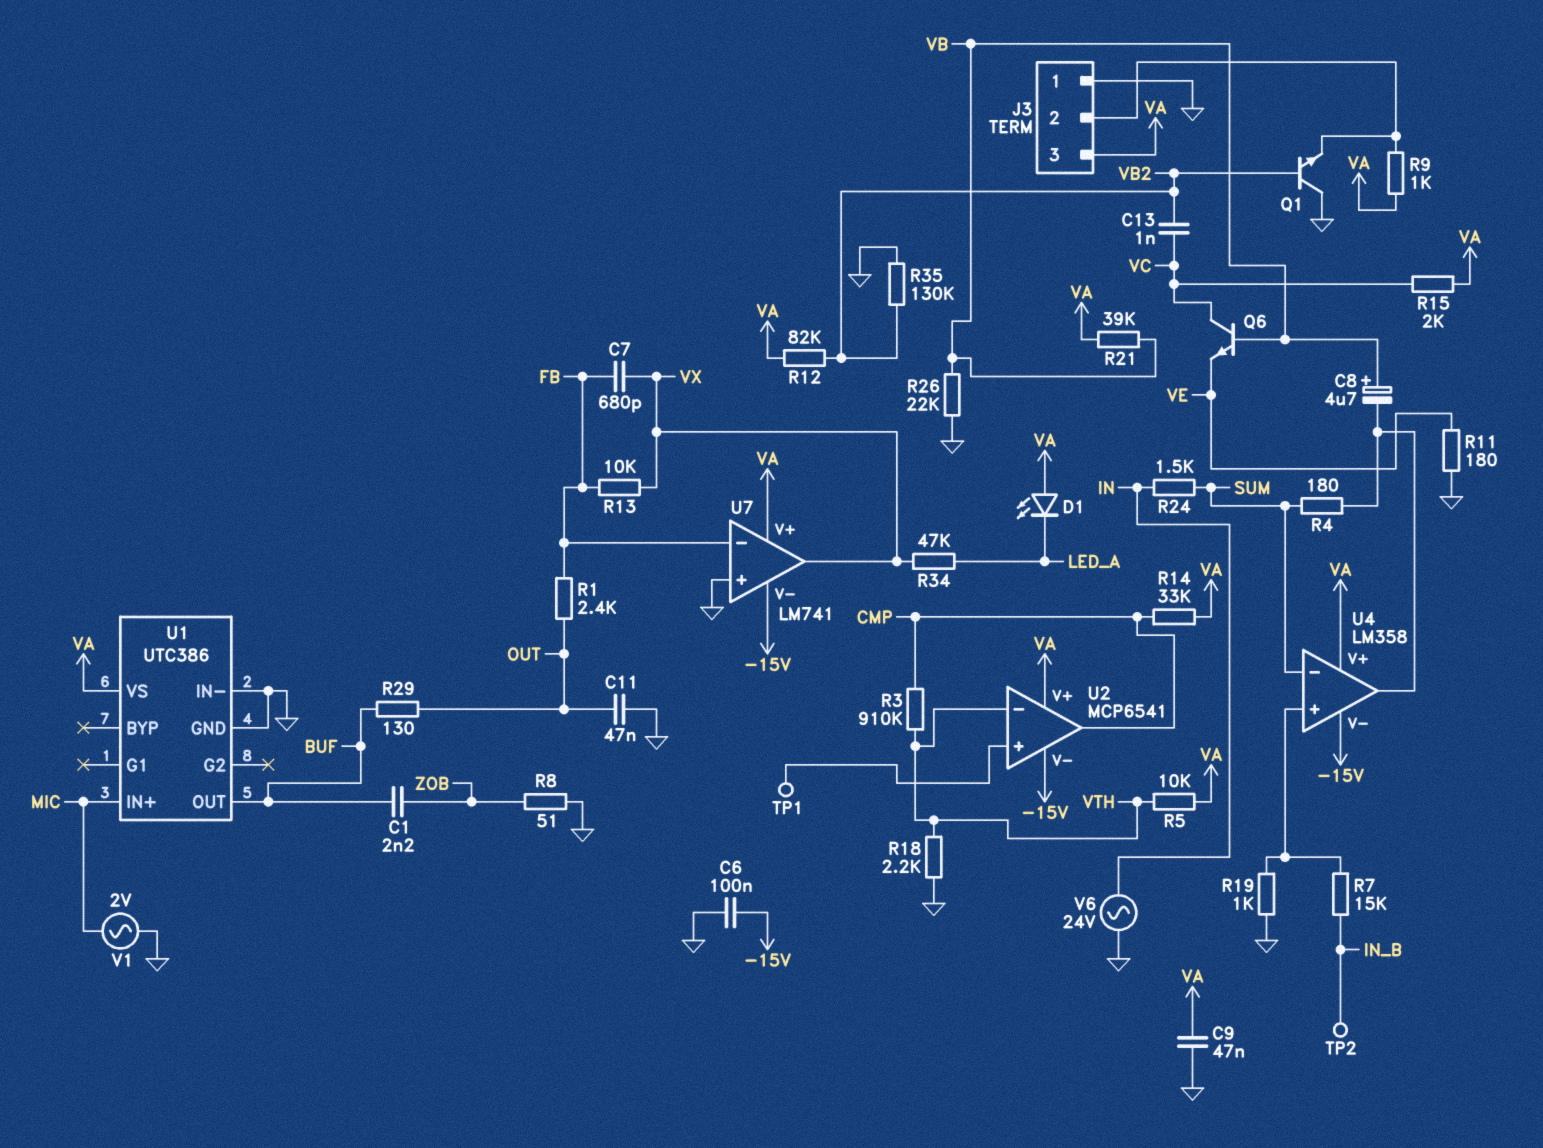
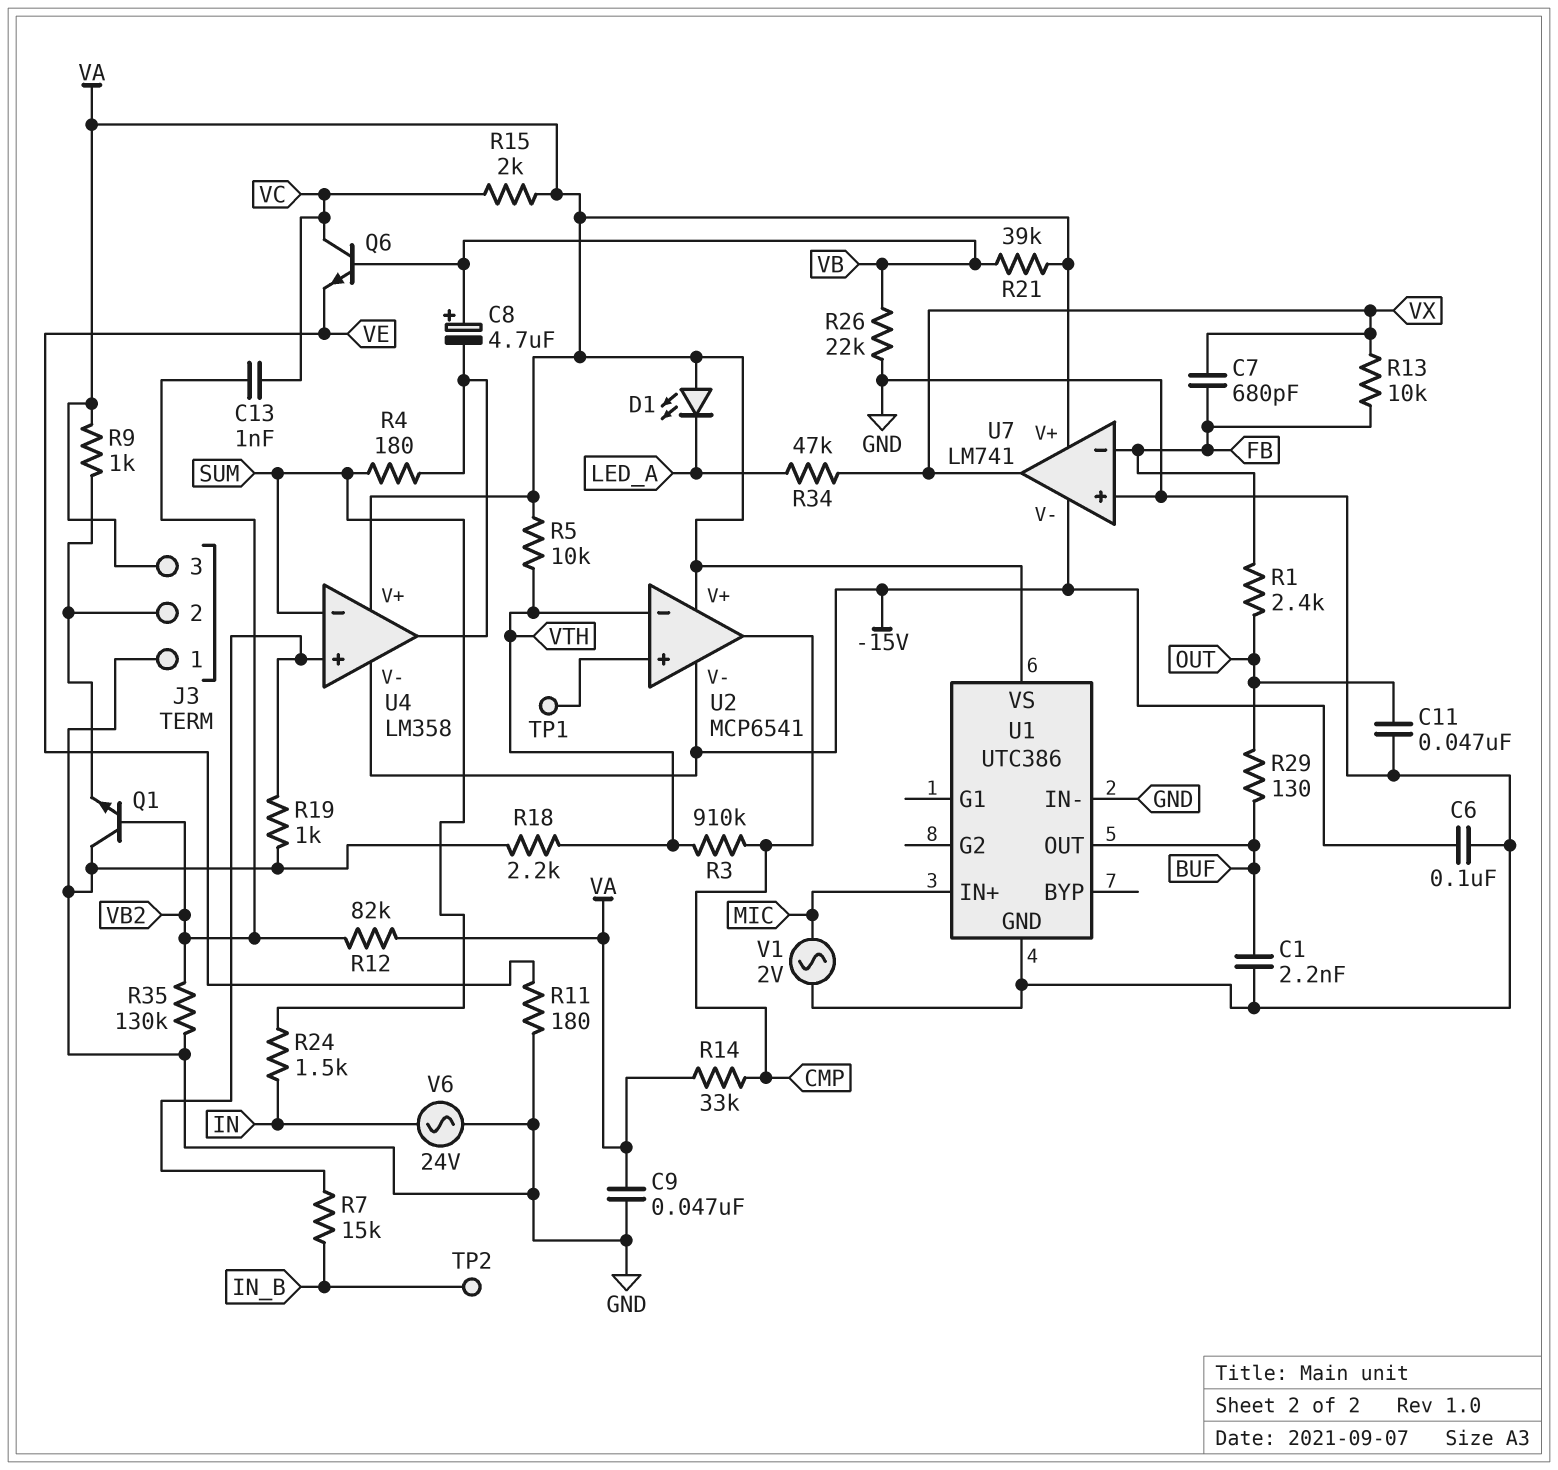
C1: 2.2nF (BUF, ZOB) -> 2.2nF (BUF, GND)
R8: 51 (GND, ZOB) -> none

